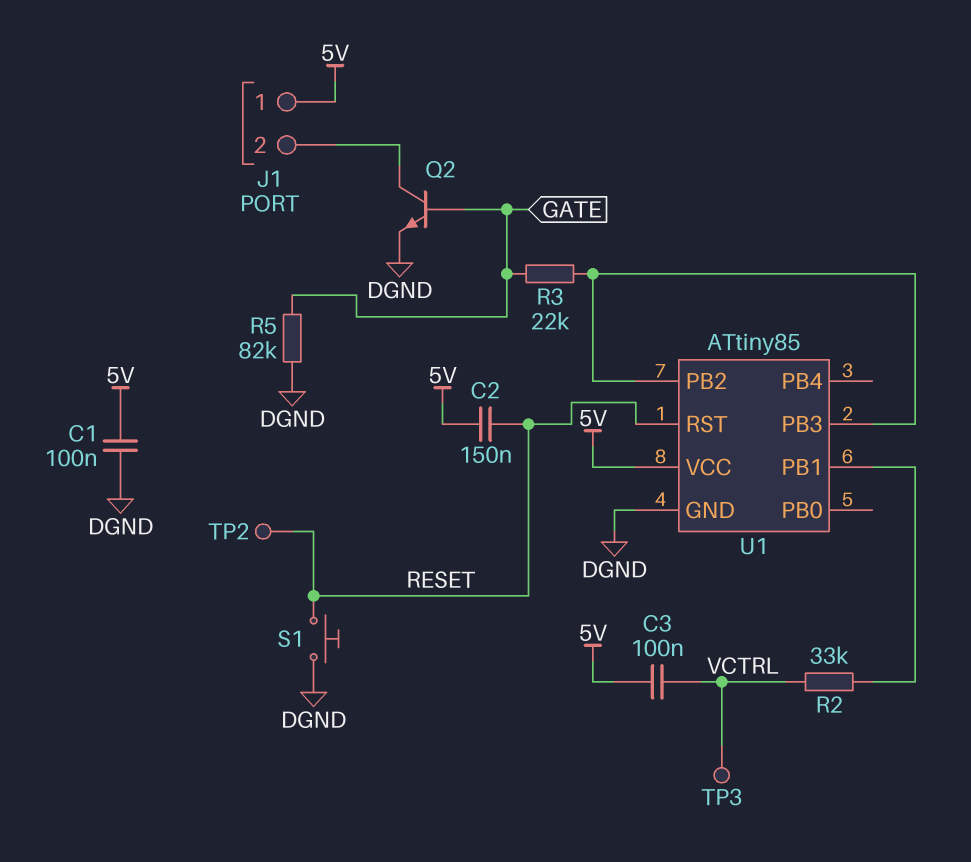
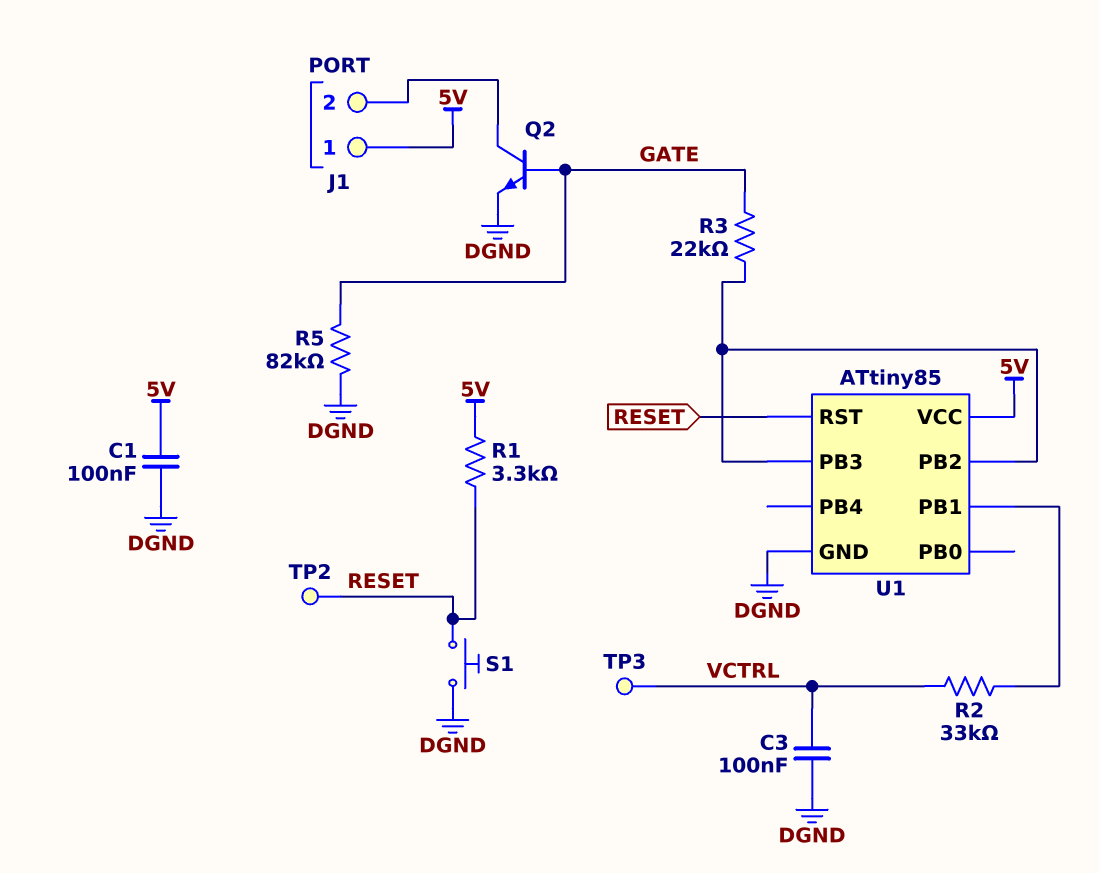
C2: 150nF (5V, RESET) -> none
C3: 100nF (5V, VCTRL) -> 100nF (DGND, VCTRL)
R1: none -> 3.3k (5V, RESET)

